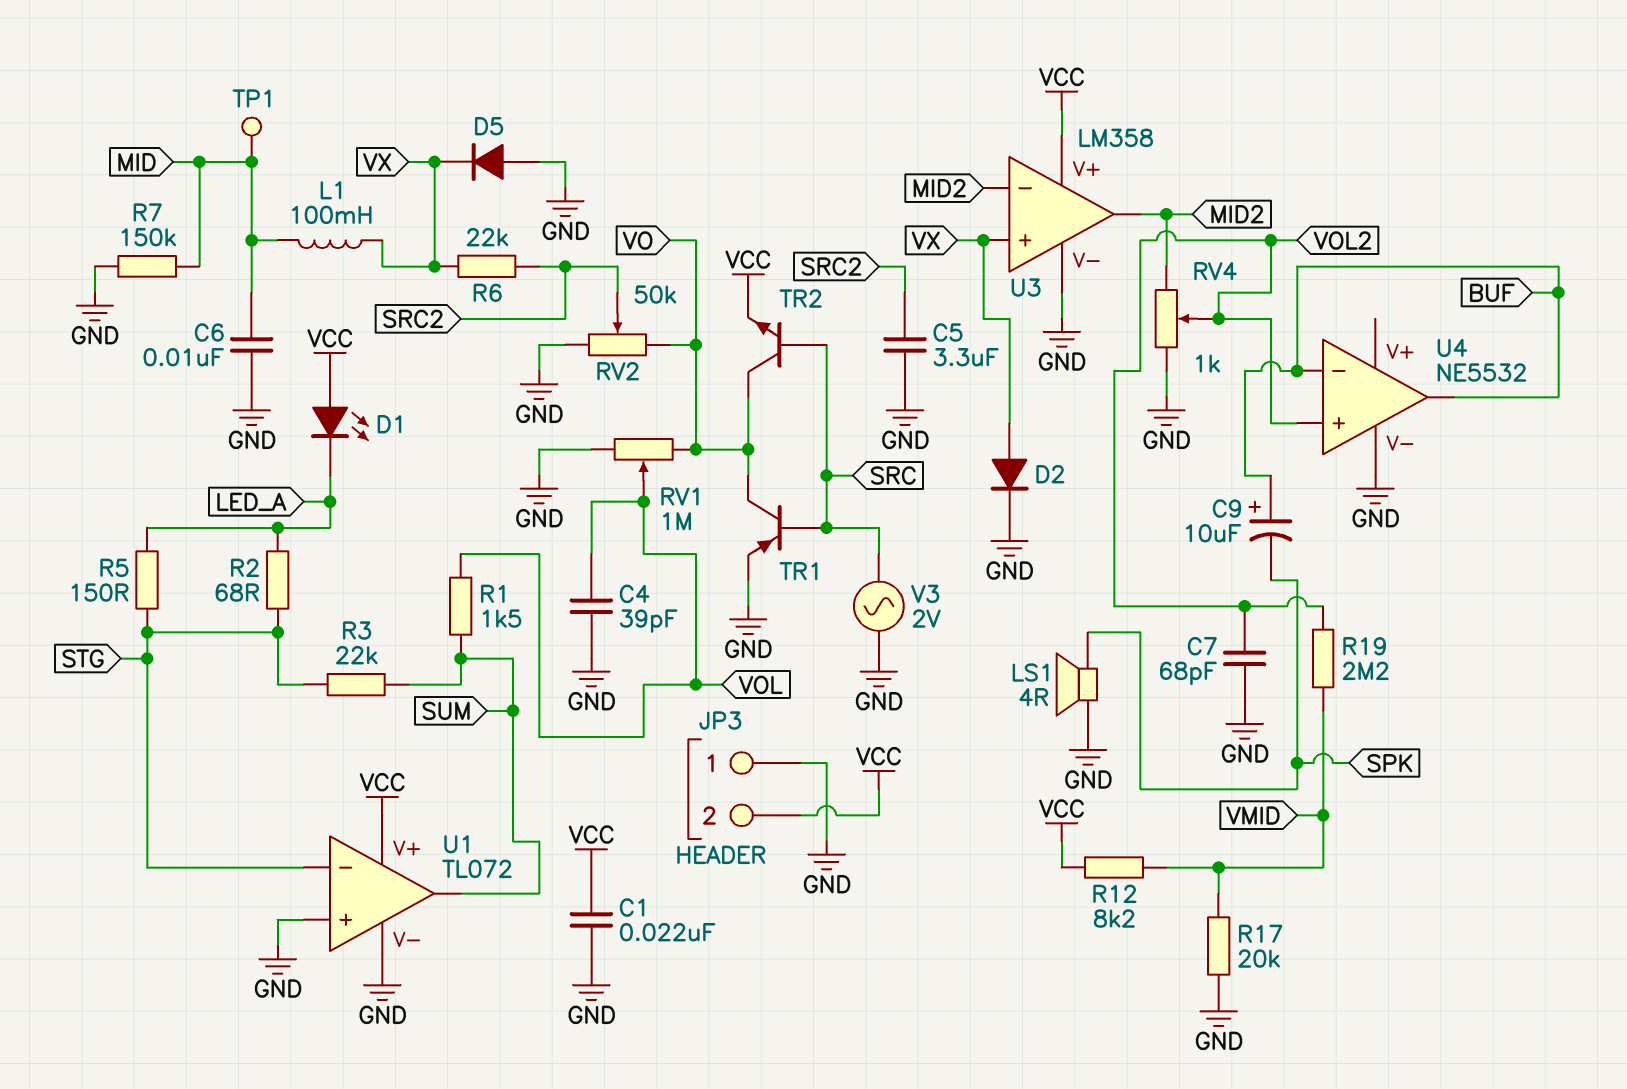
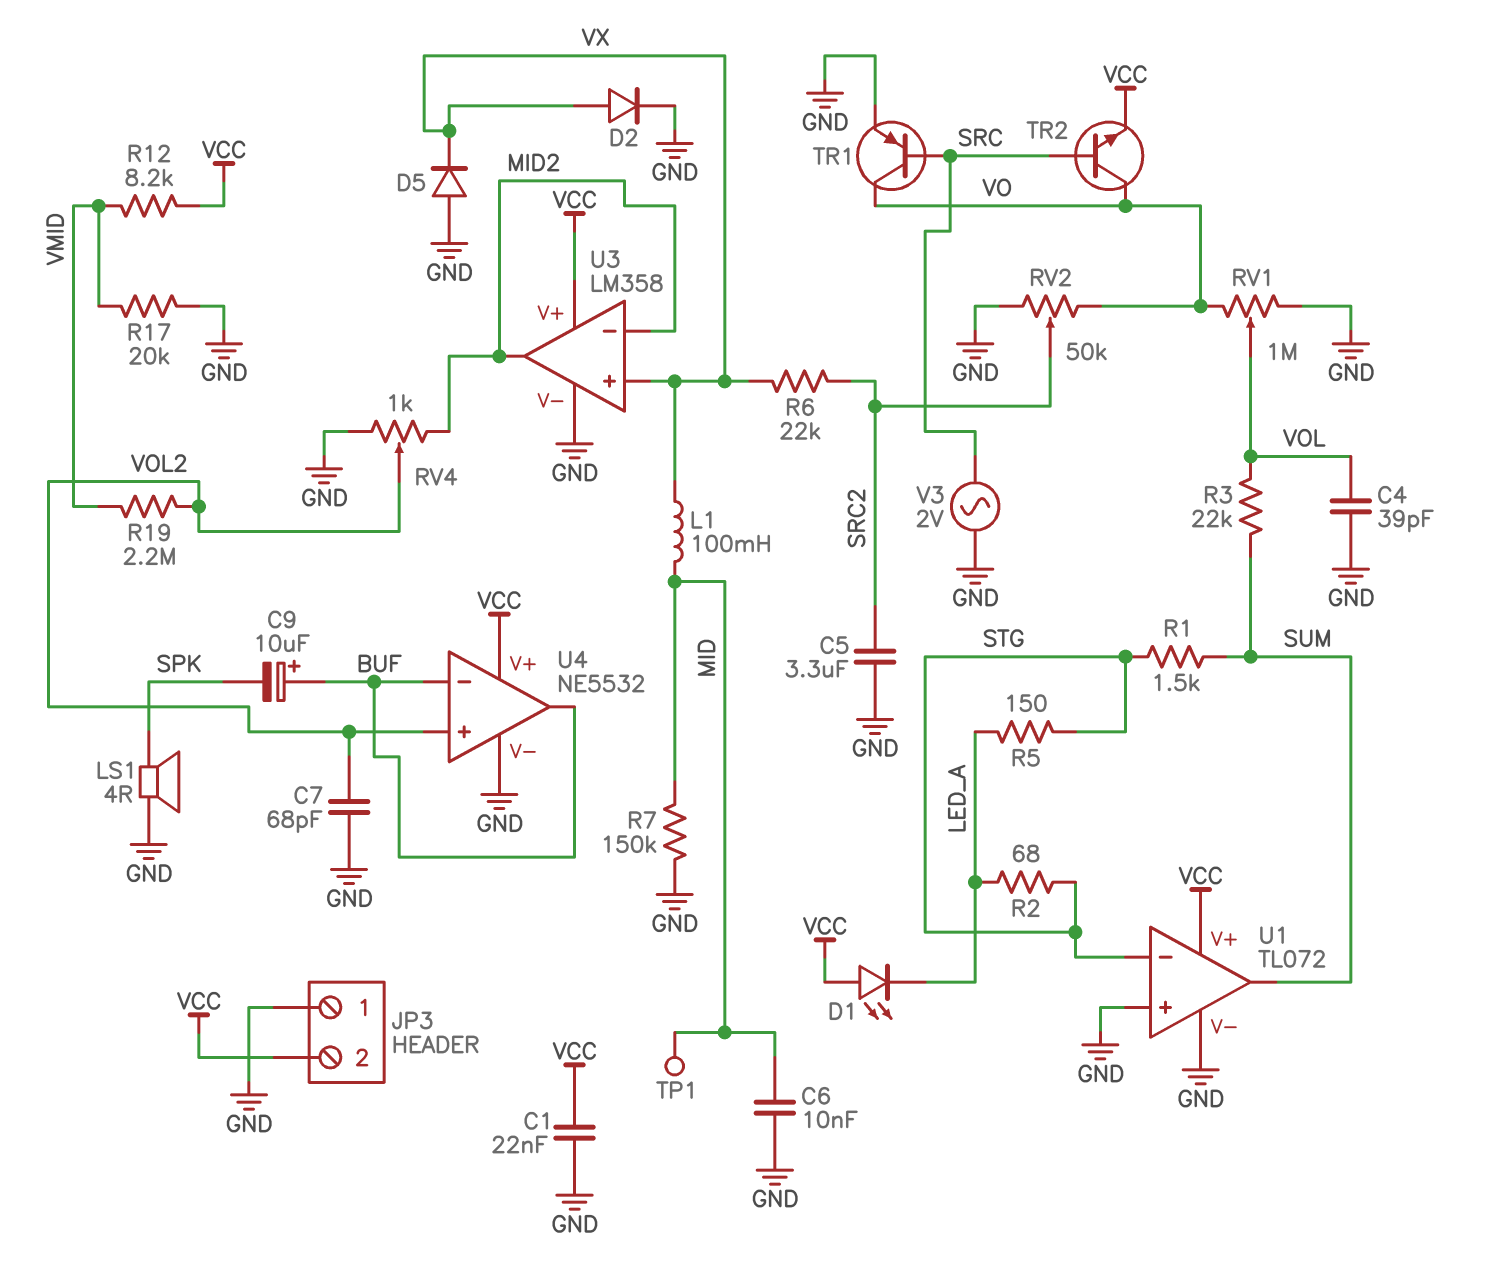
R1: 1.5k (SUM, VOL) -> 1.5k (STG, SUM)
R3: 22k (STG, SUM) -> 22k (SUM, VOL)
U4 pin V+: none -> VCC

